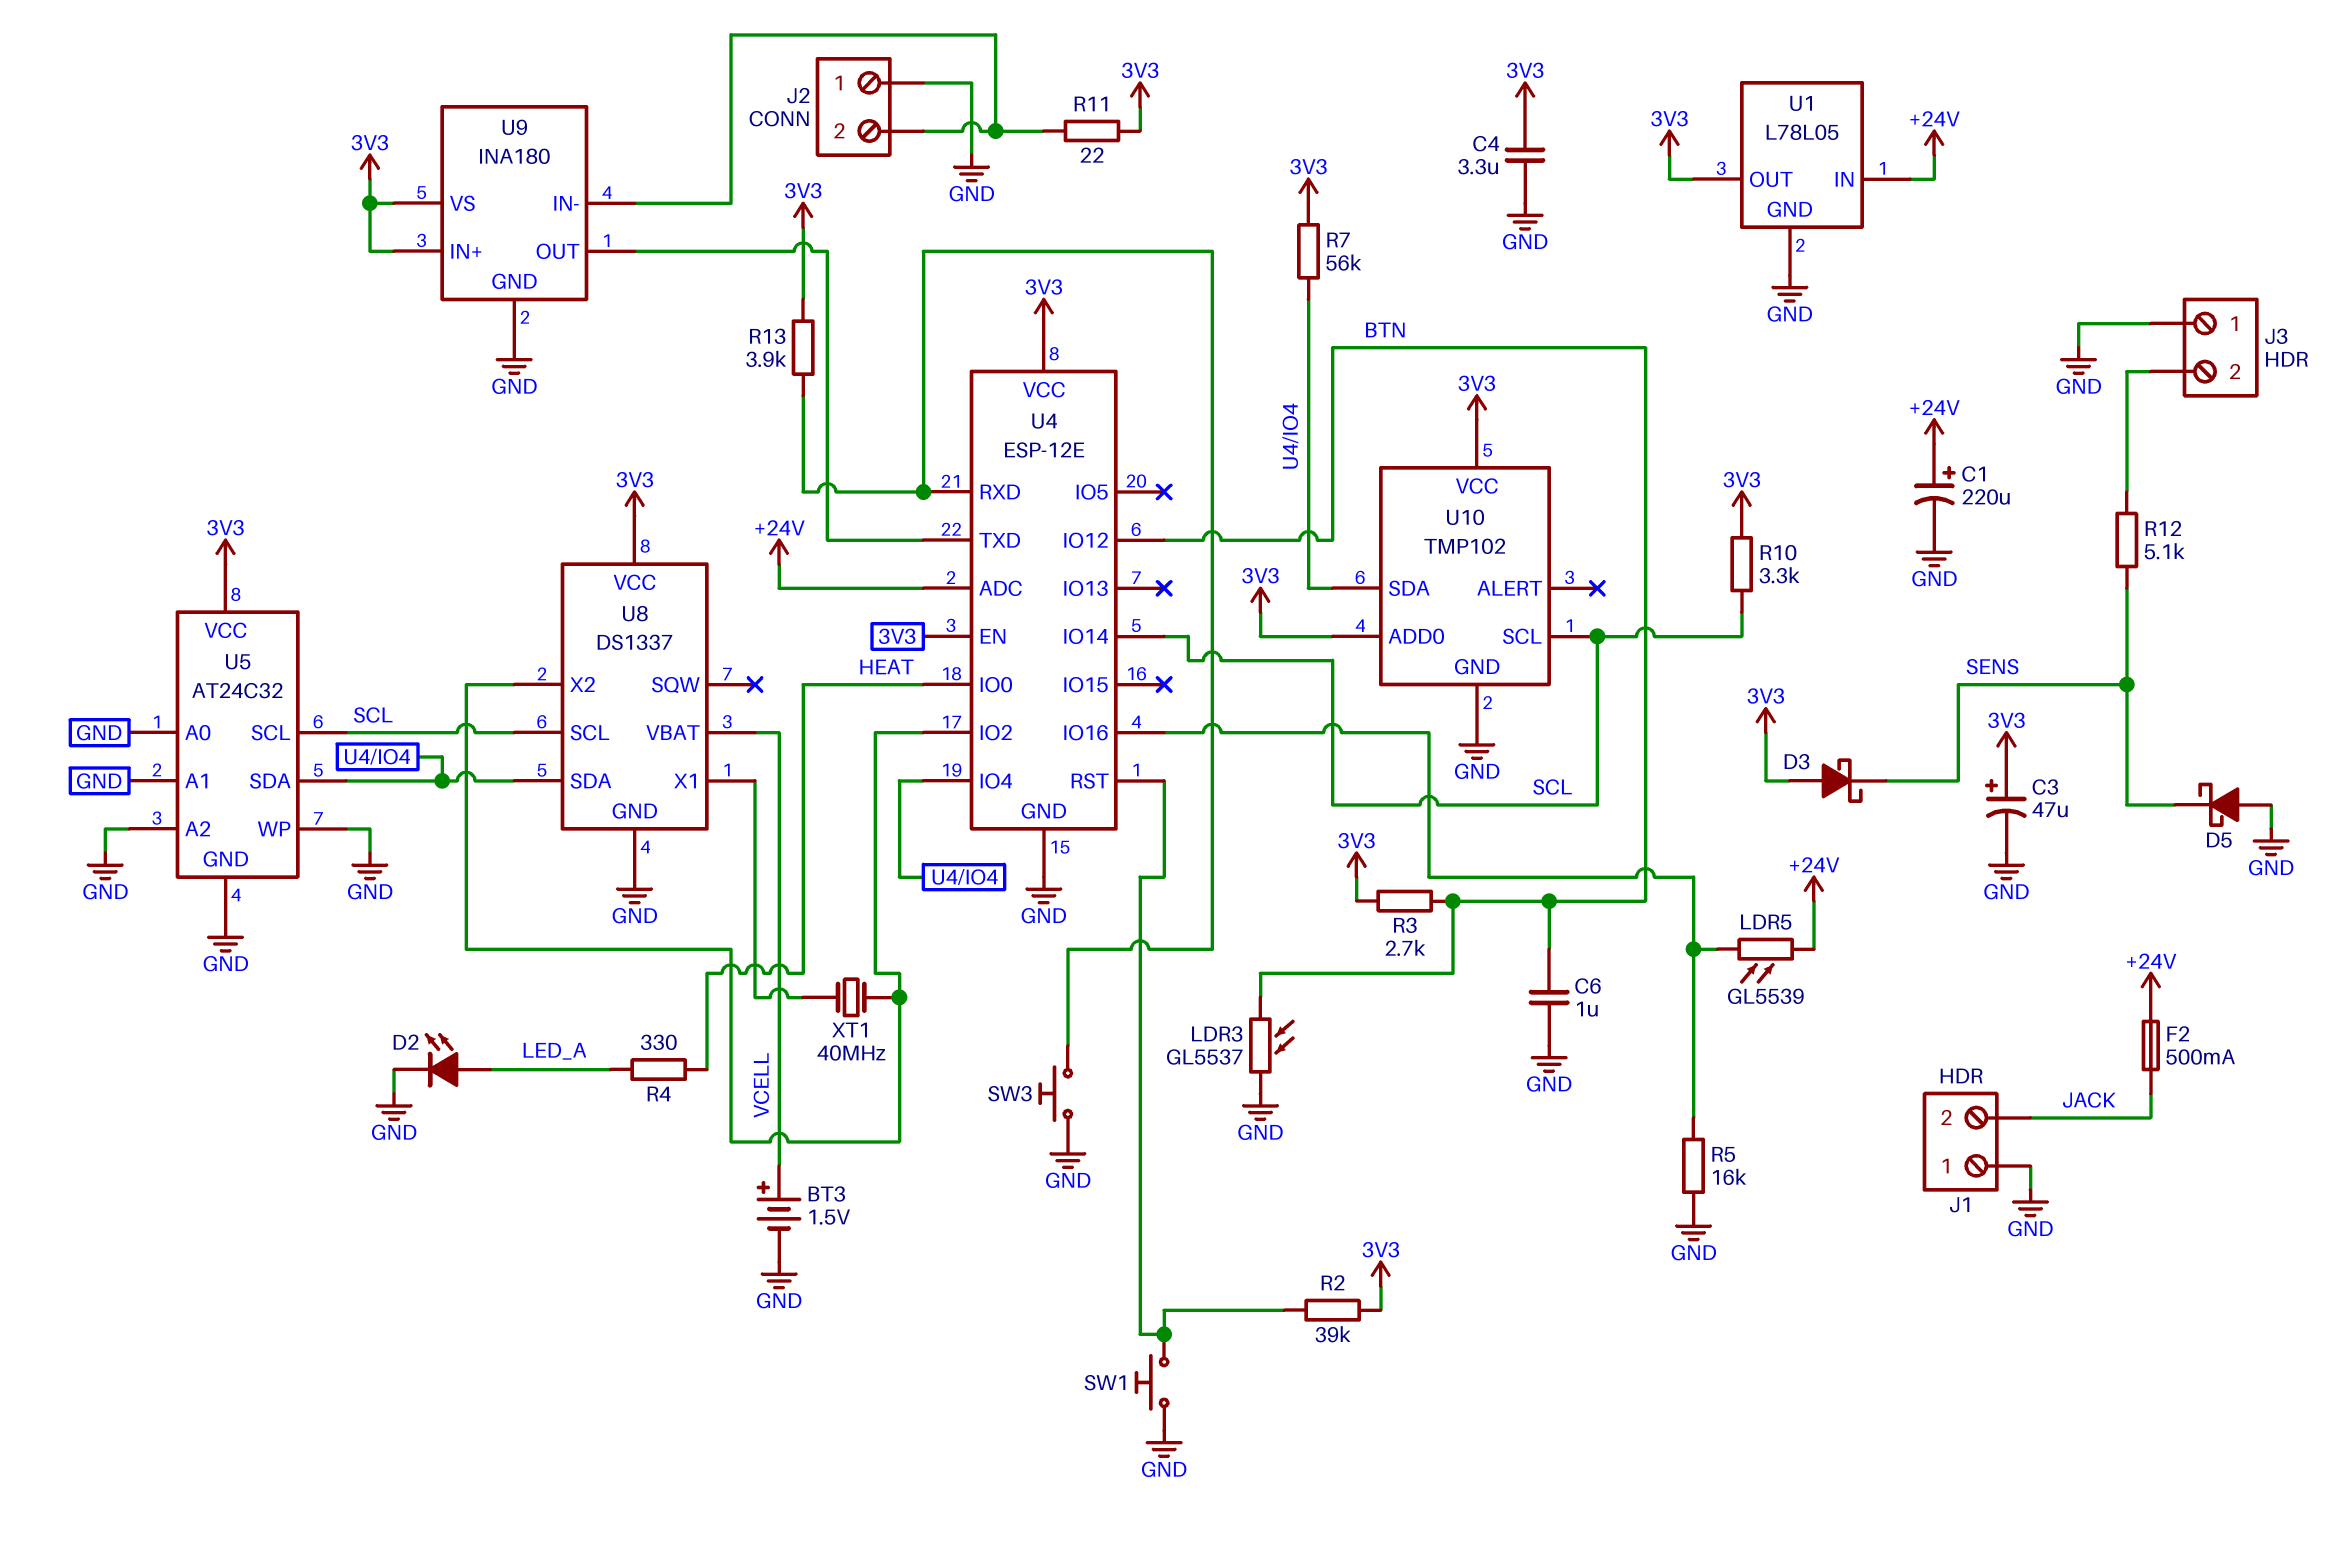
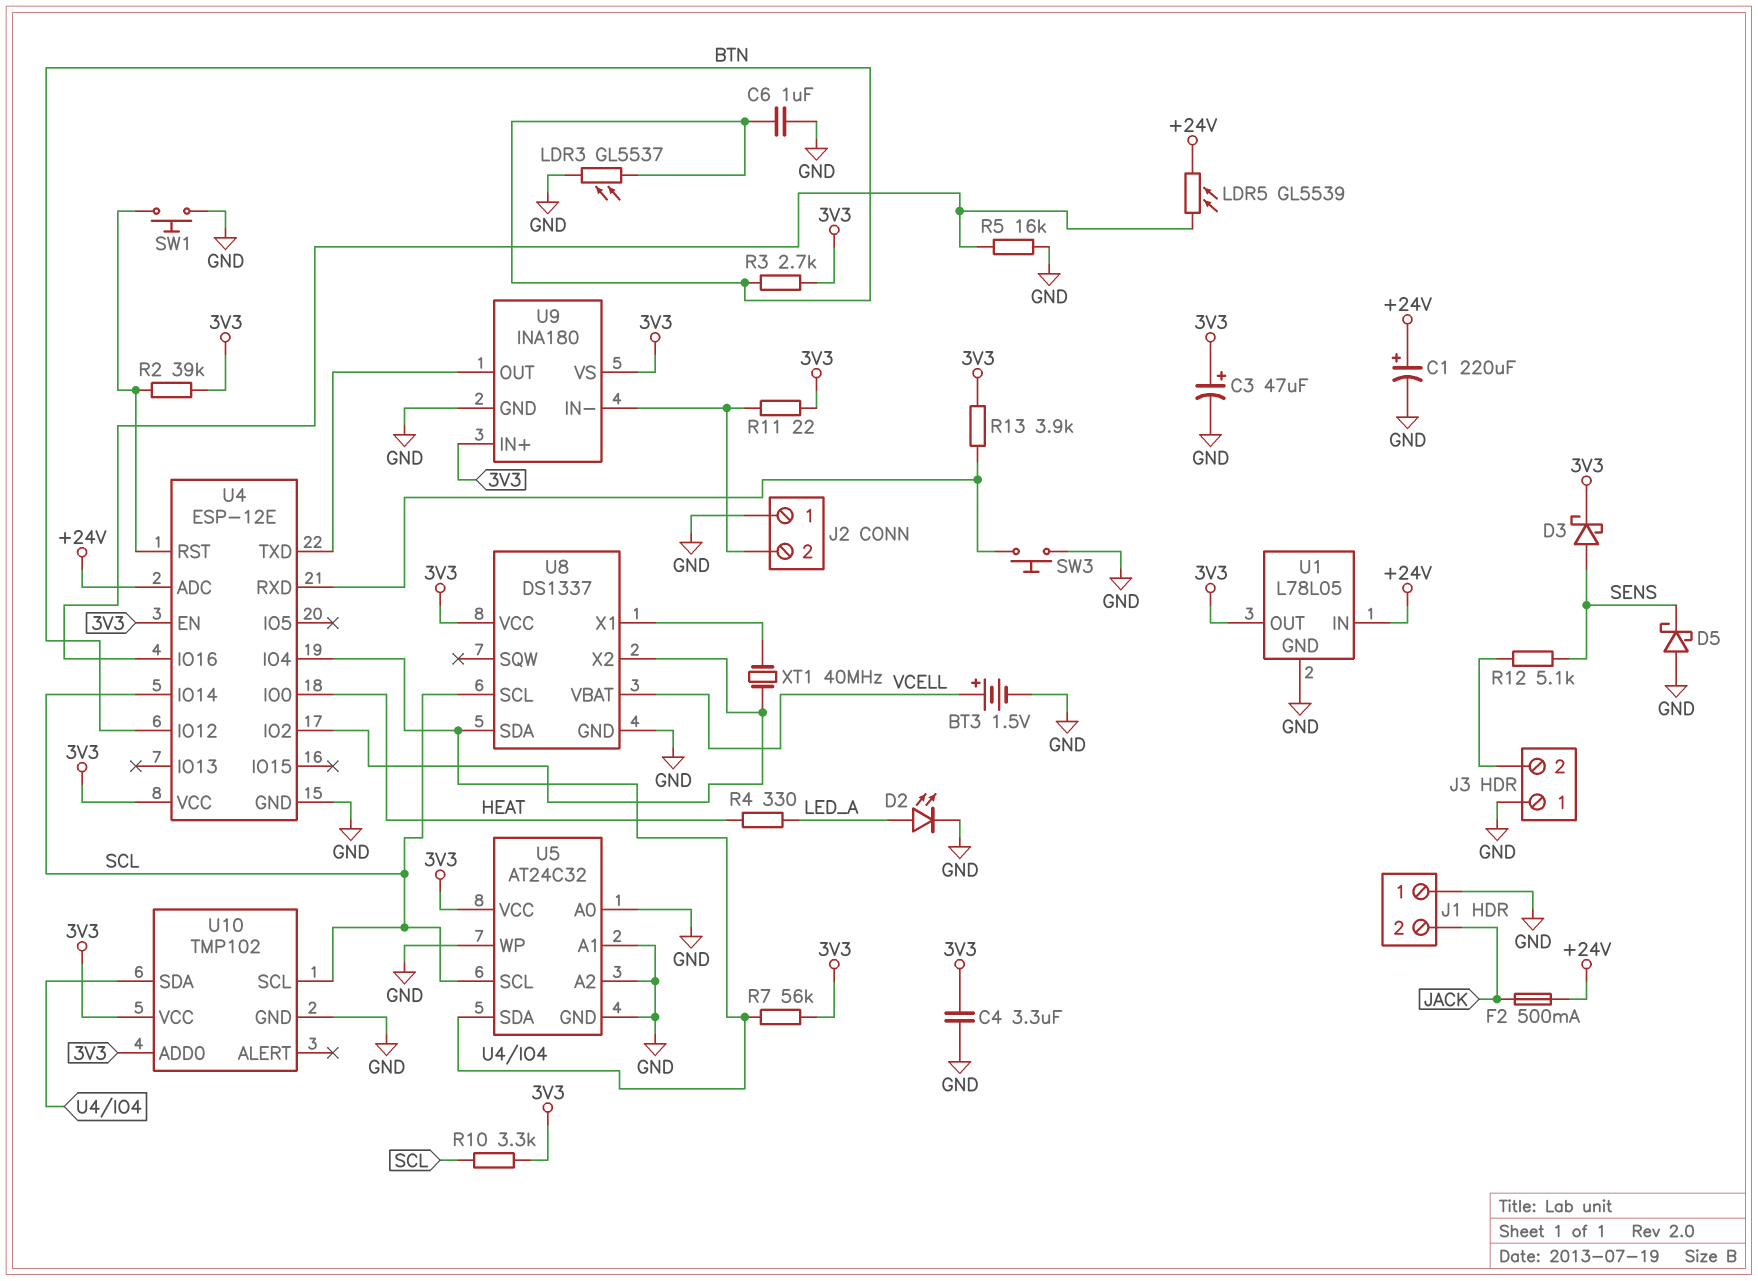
D3: schottky (A 3V3, K SENS) -> schottky (A SENS, K 3V3)

